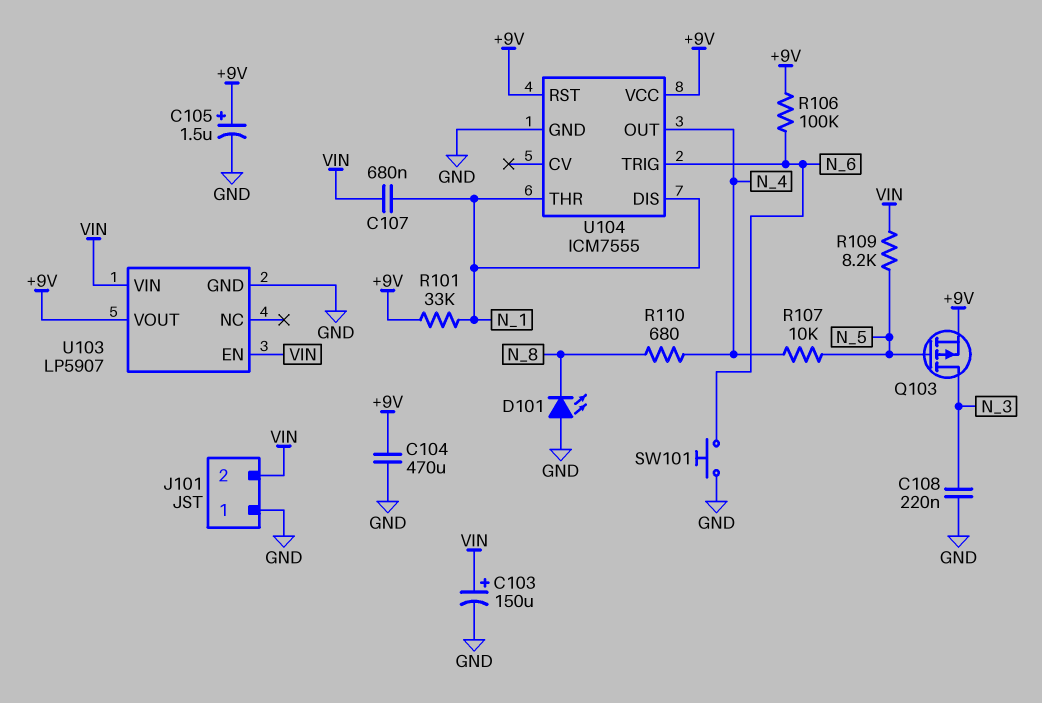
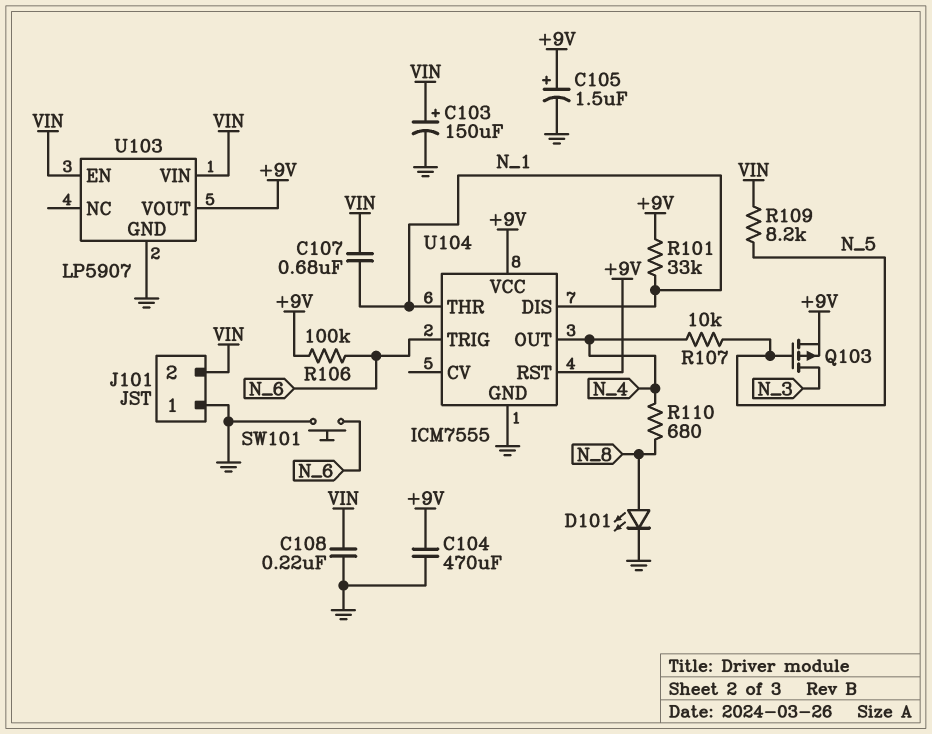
C108: 220nF (GND, N_3) -> 220nF (GND, VIN)
D101: LED (A GND, K N_8) -> LED (A N_8, K GND)

